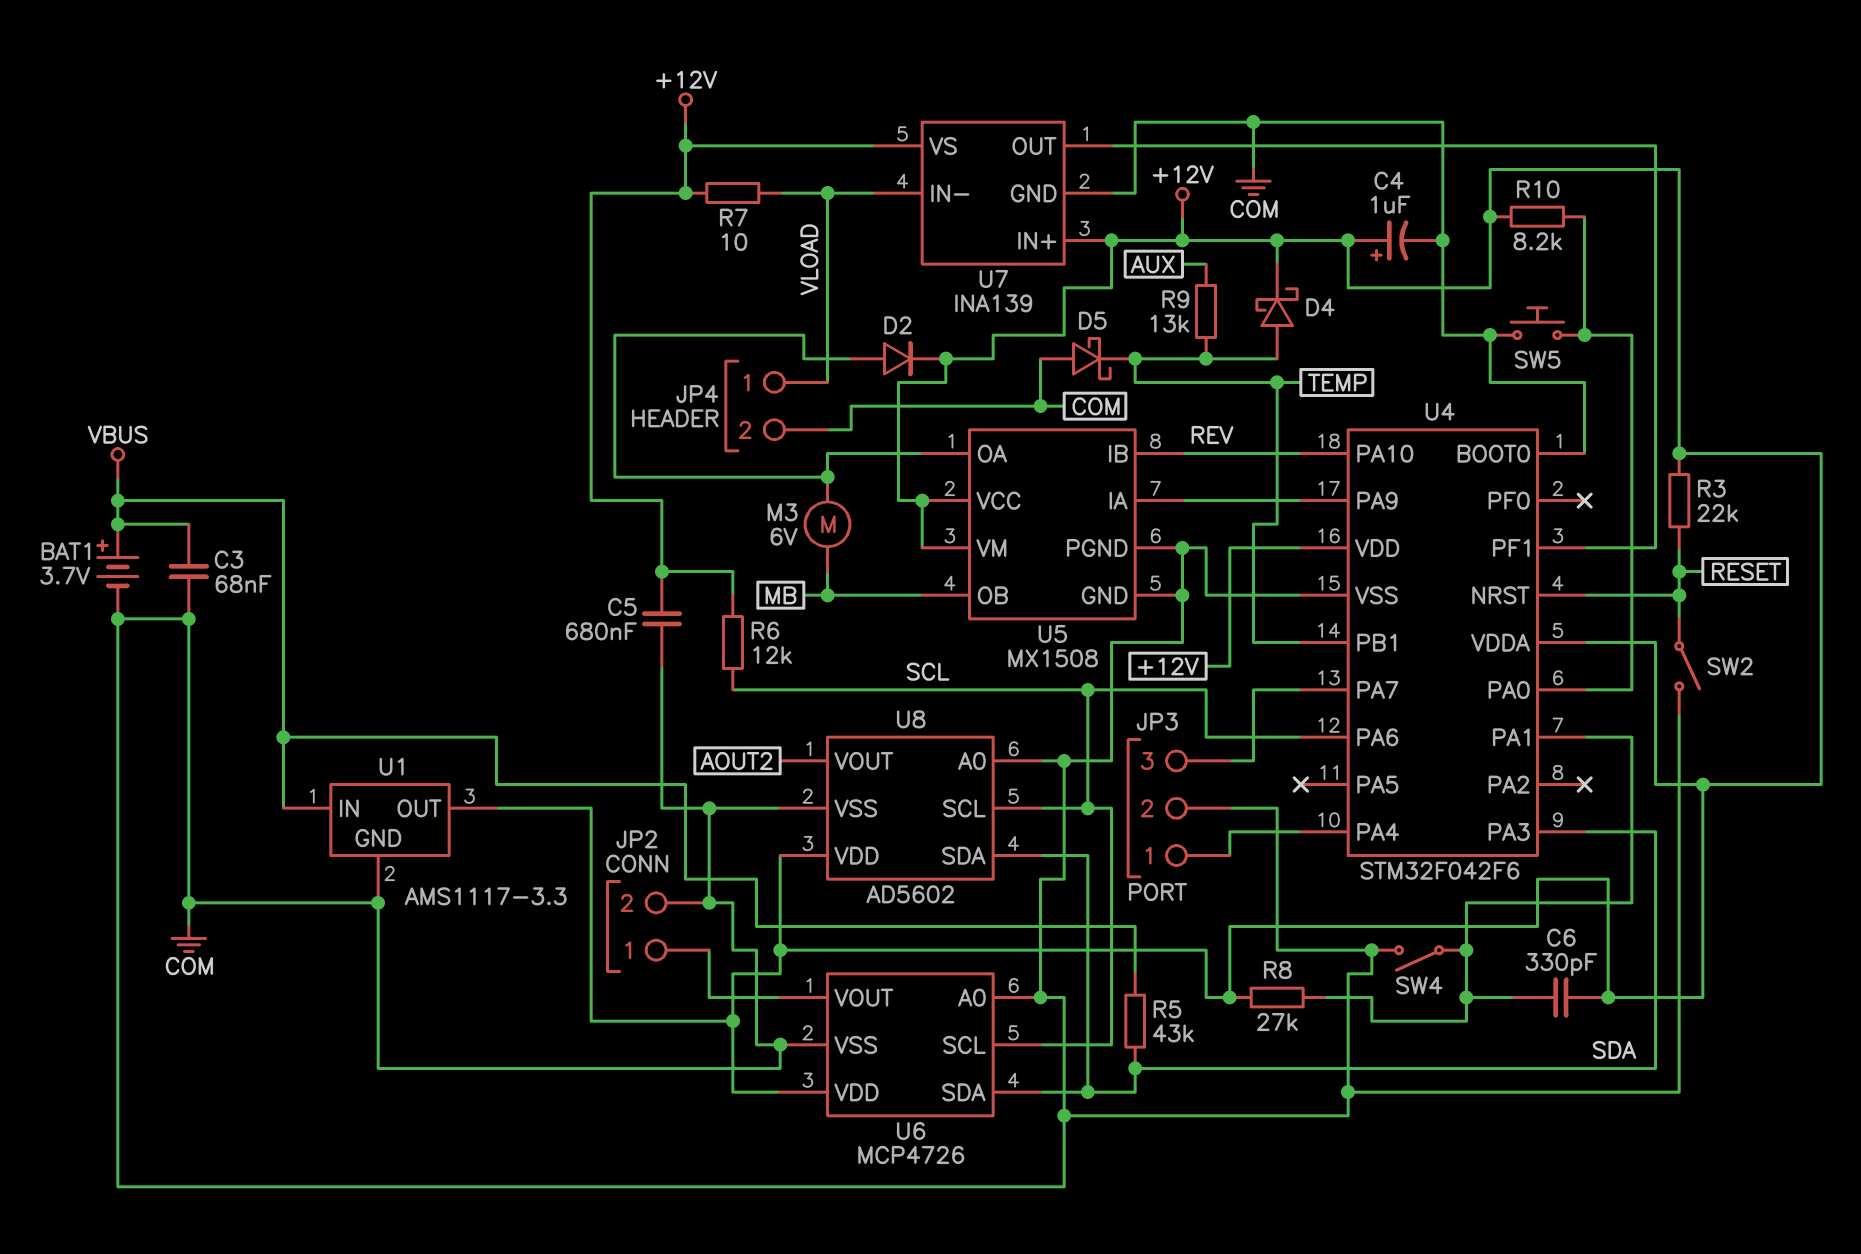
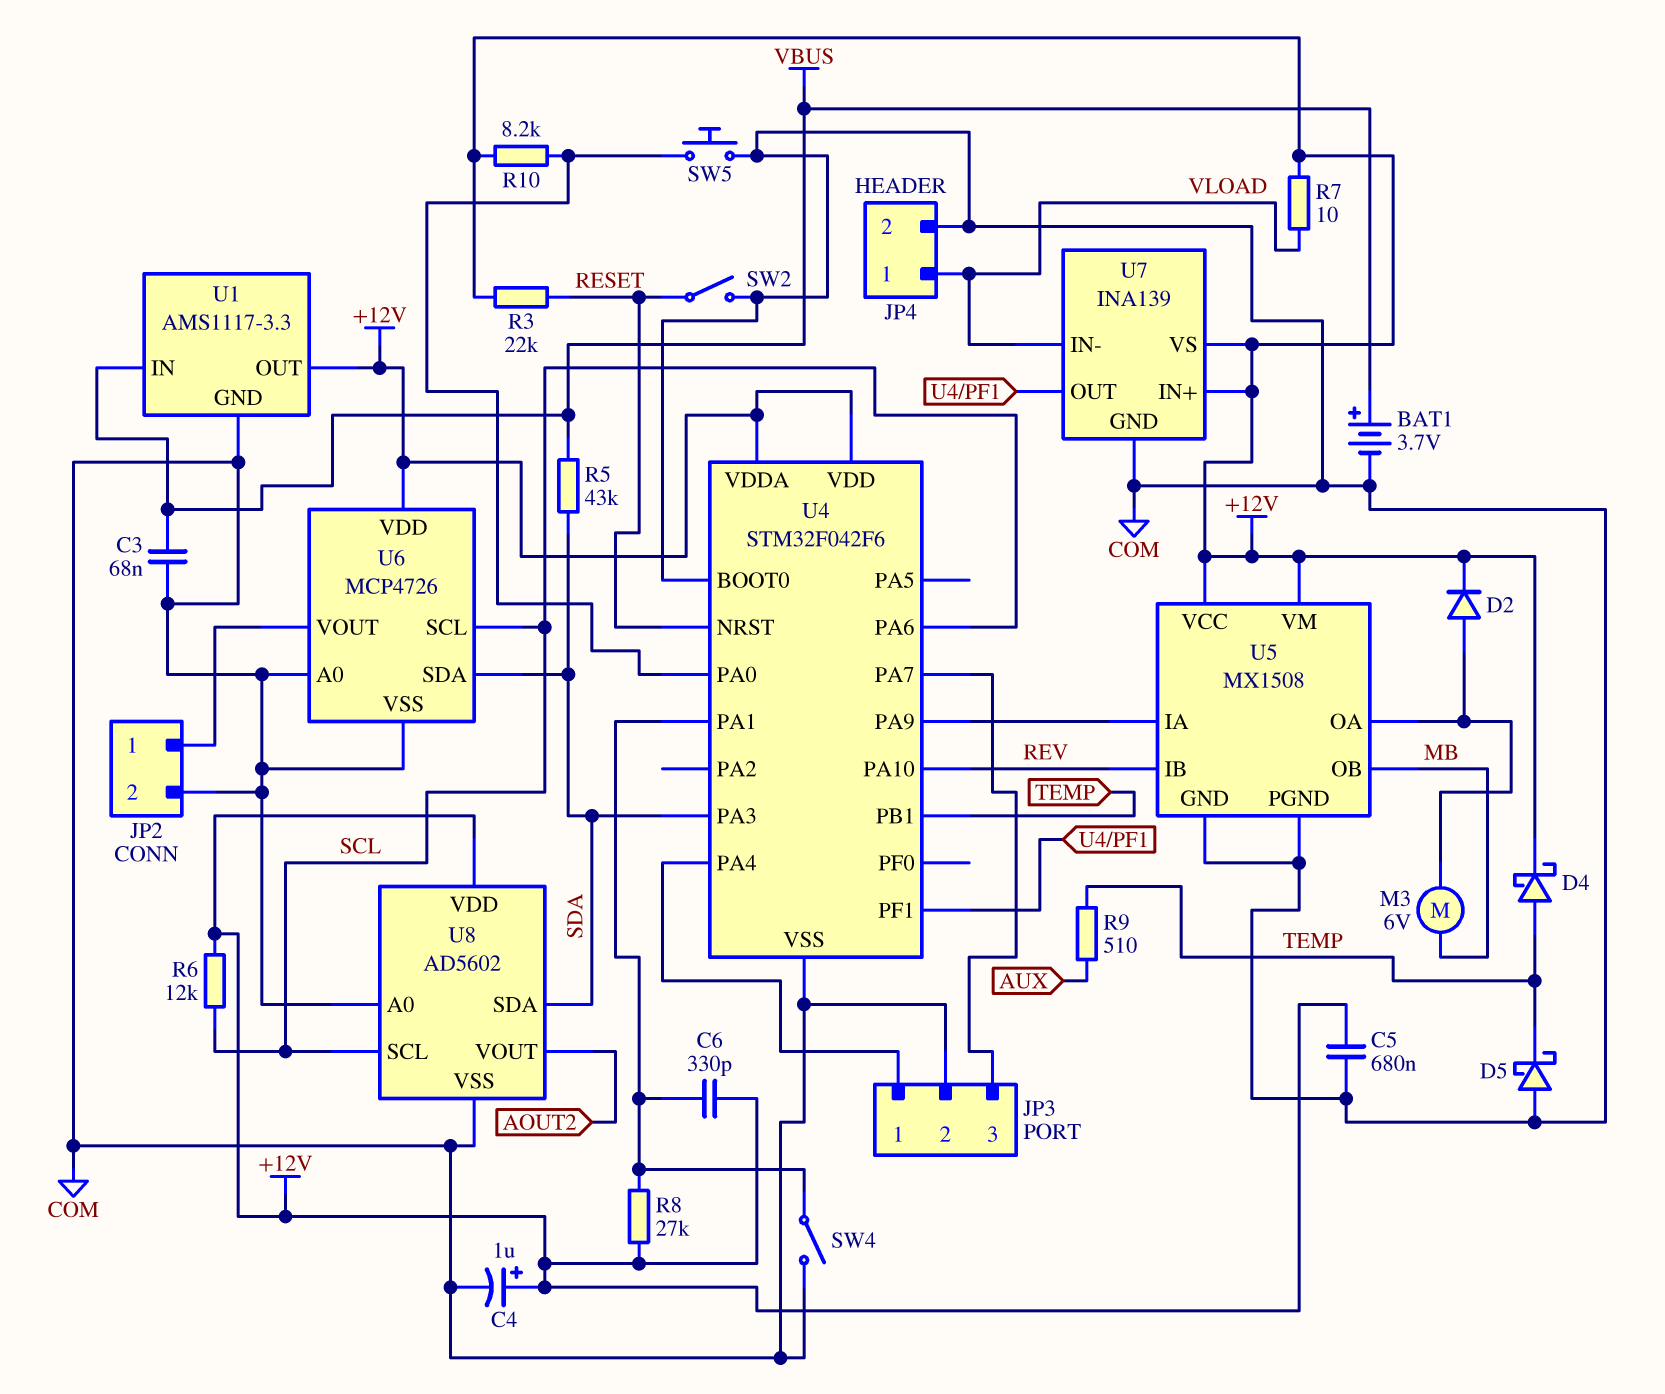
R9: 13k (AUX, TEMP) -> 510 (AUX, TEMP)

